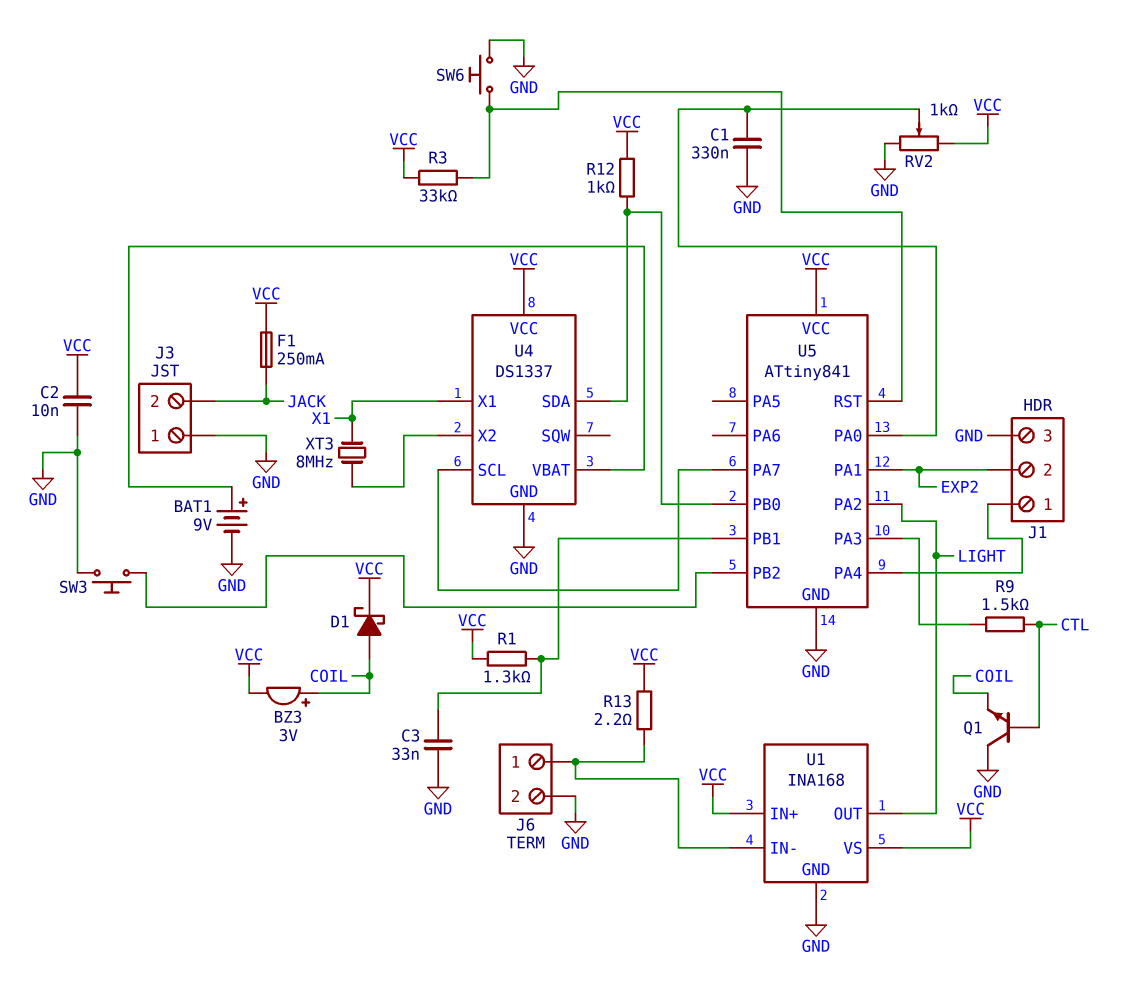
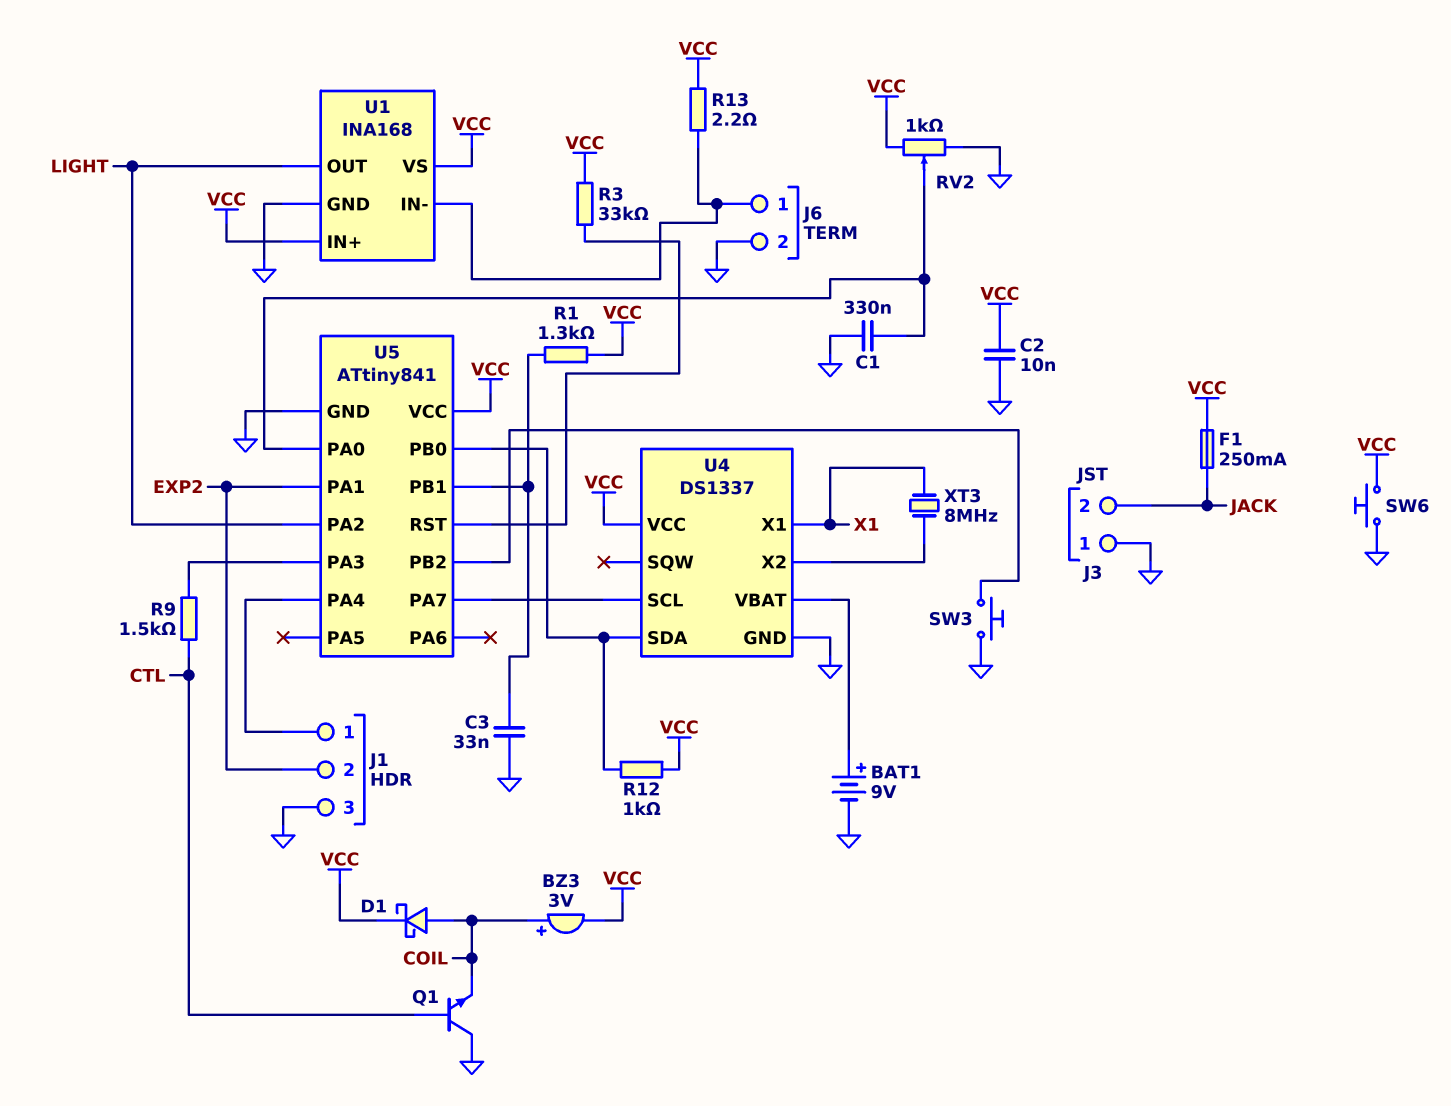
SW6: button (GND, U5/RST) -> button (GND, VCC)

